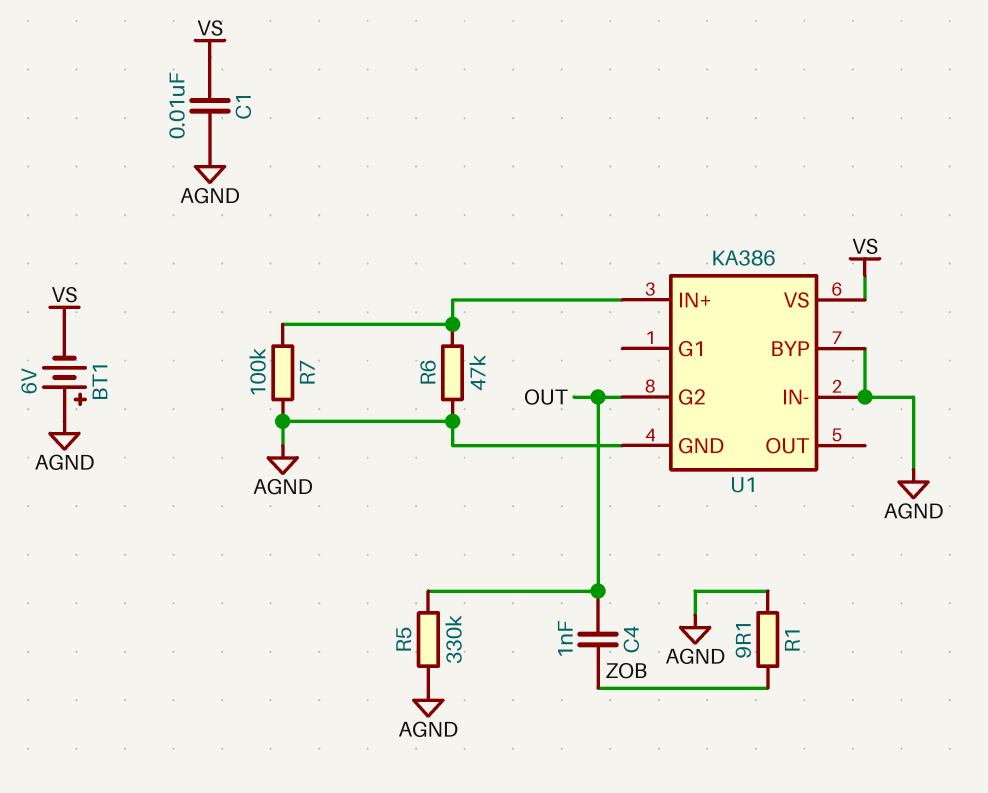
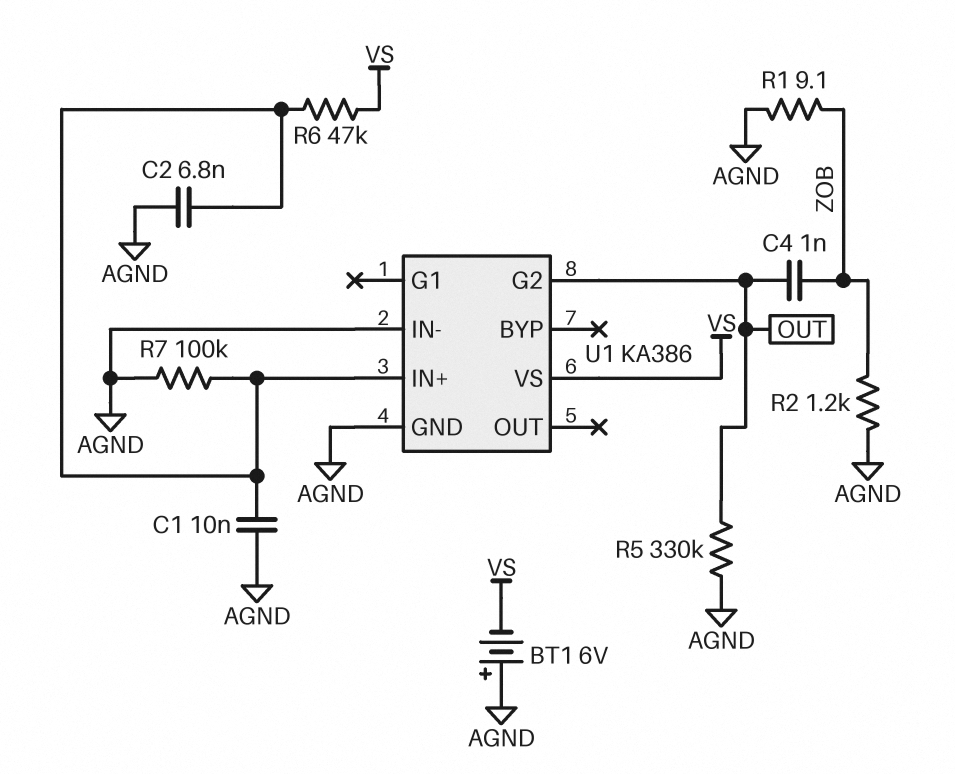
C1: 10nF (AGND, VS) -> 10nF (AGND, U1/IN+)
C2: none -> 6.8nF (AGND, U1/IN+)
R2: none -> 1.2k (AGND, ZOB)
R6: 47k (AGND, U1/IN+) -> 47k (U1/IN+, VS)
U1 pin BYP: AGND -> none

